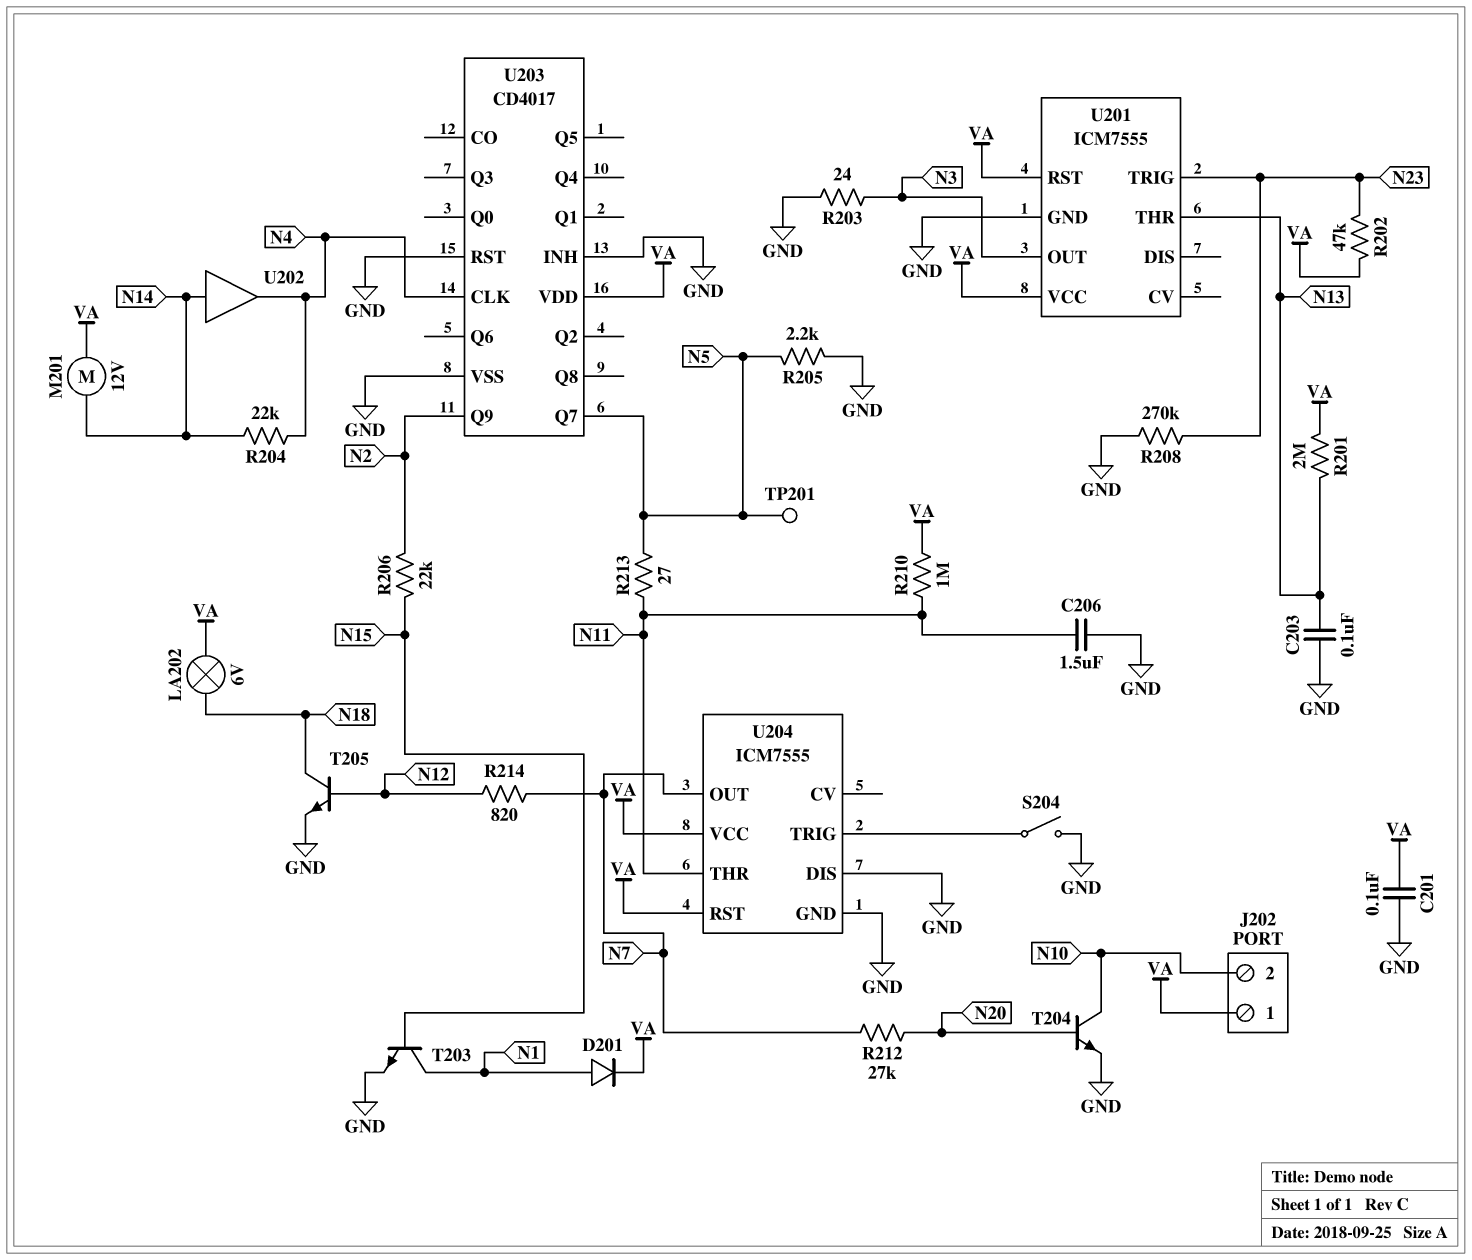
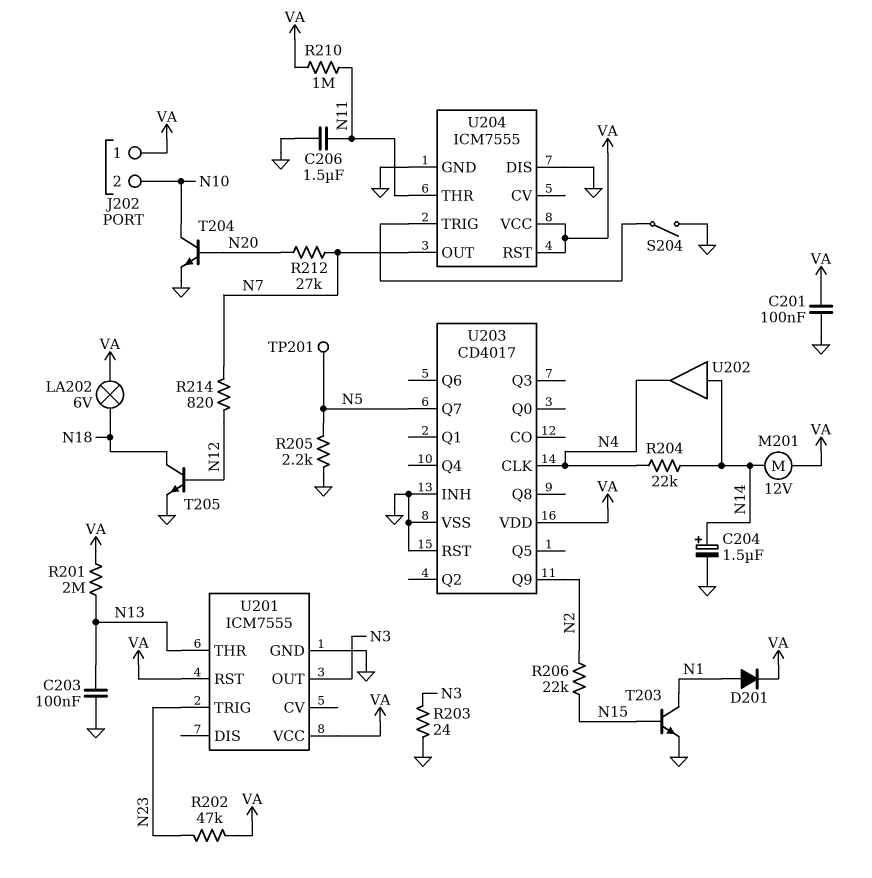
C204: none -> 1.5uF (plus N14, minus GND)
R208: 270k (GND, N23) -> none
R213: 27 (N5, N11) -> none

